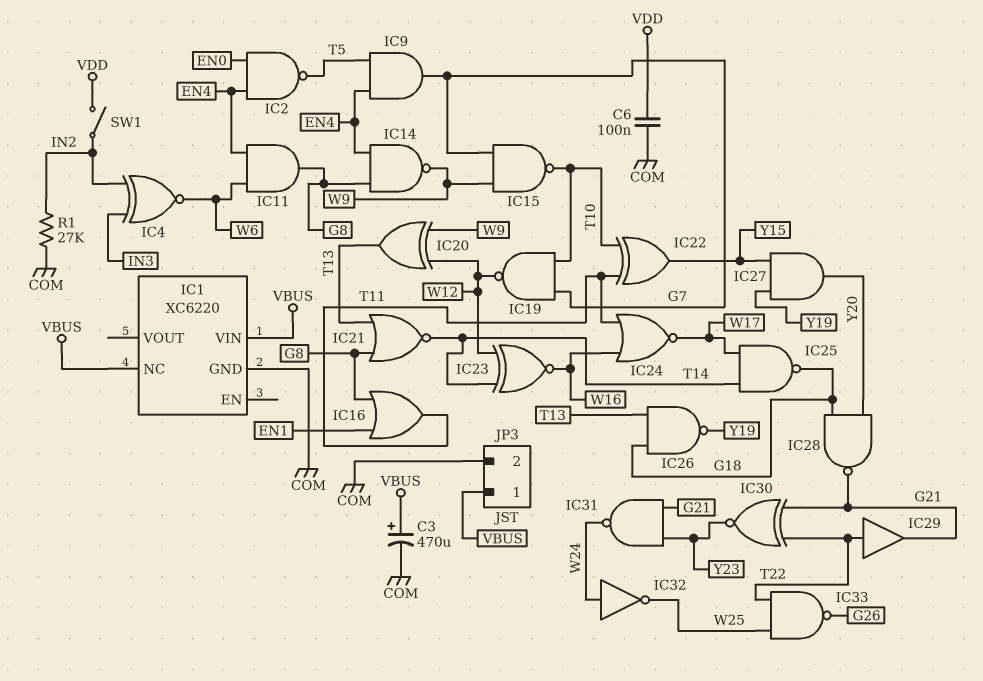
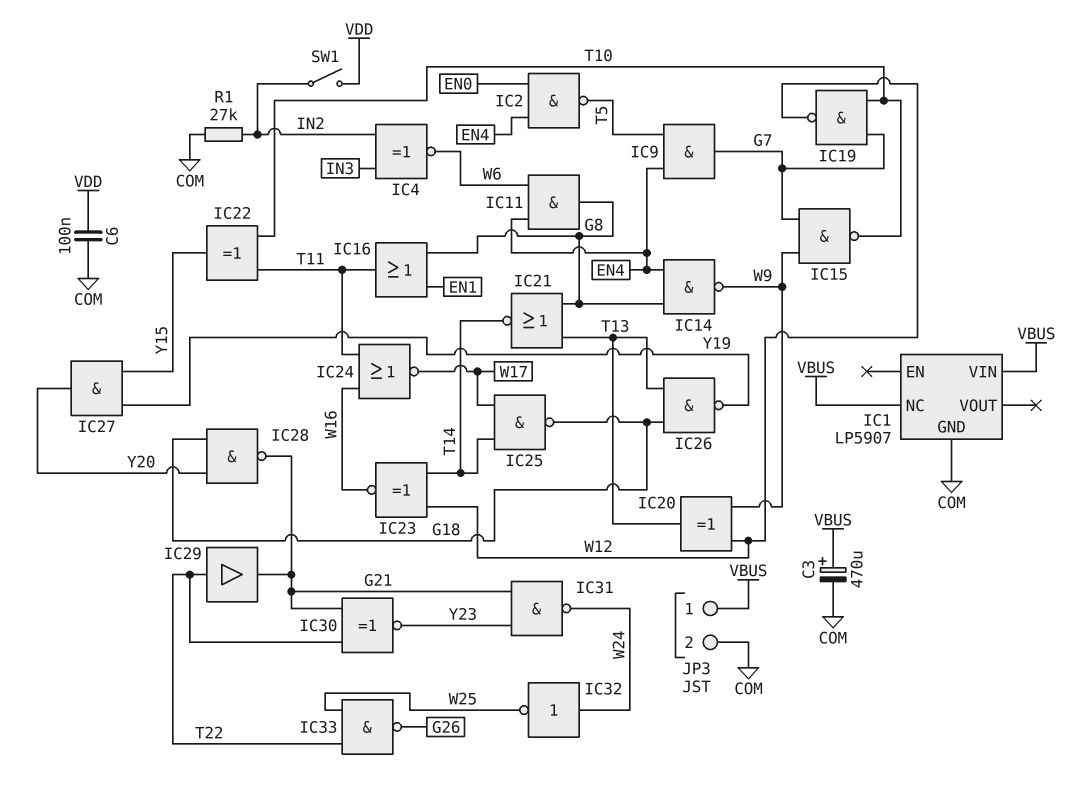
IC1: XC6220 -> LP5907

